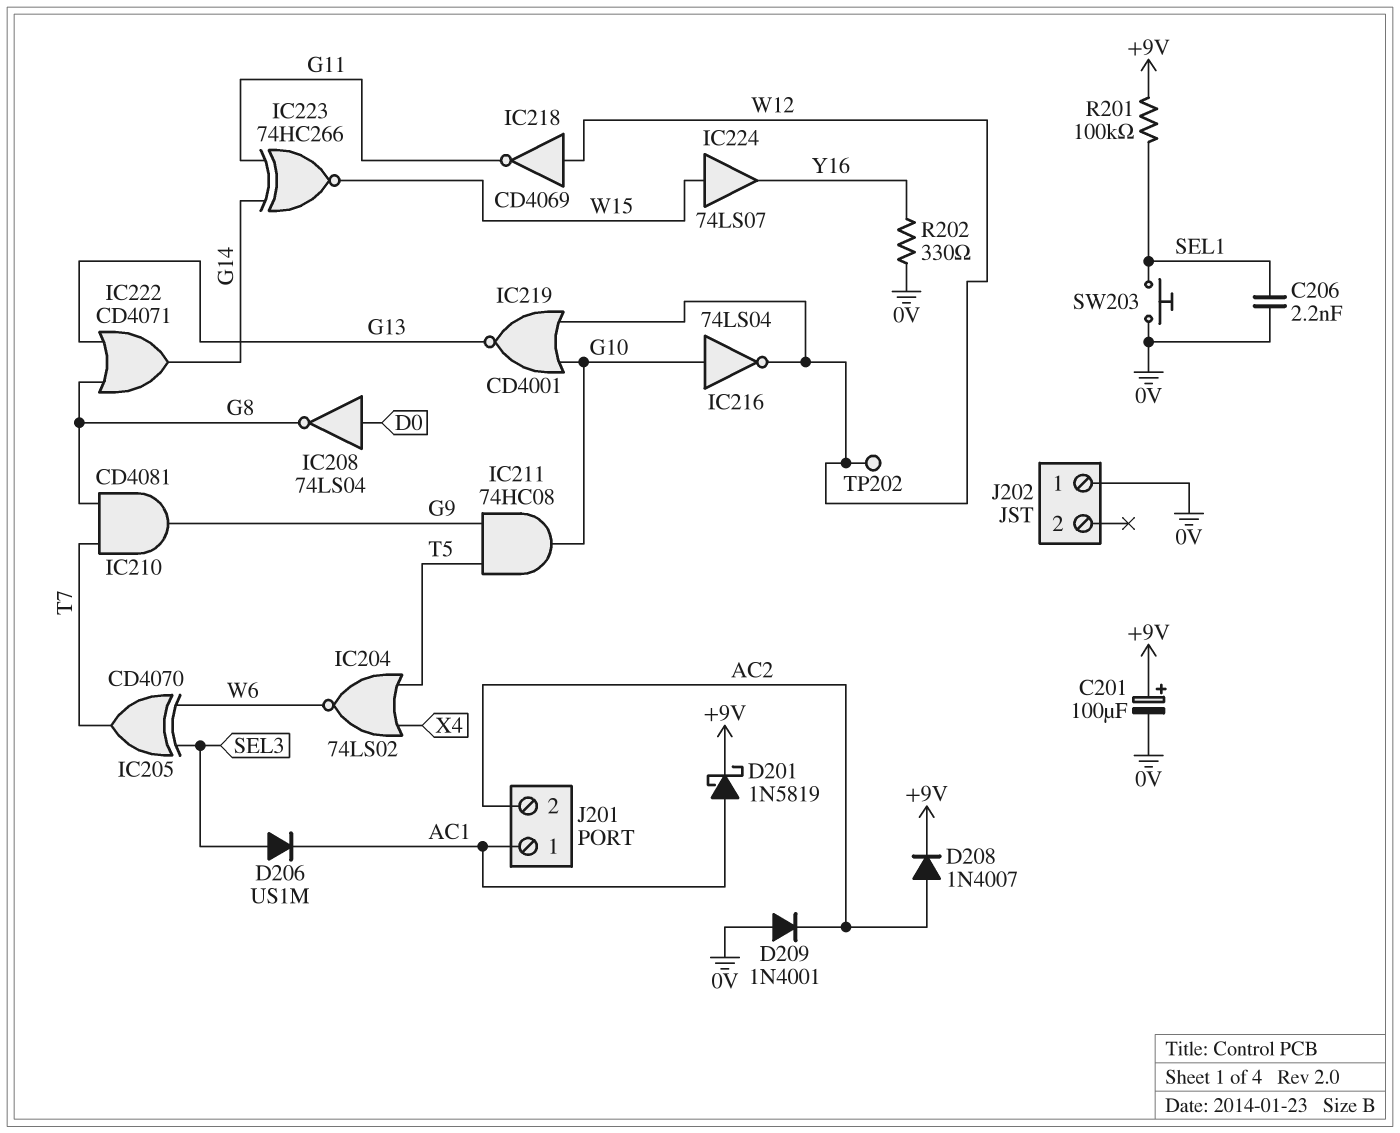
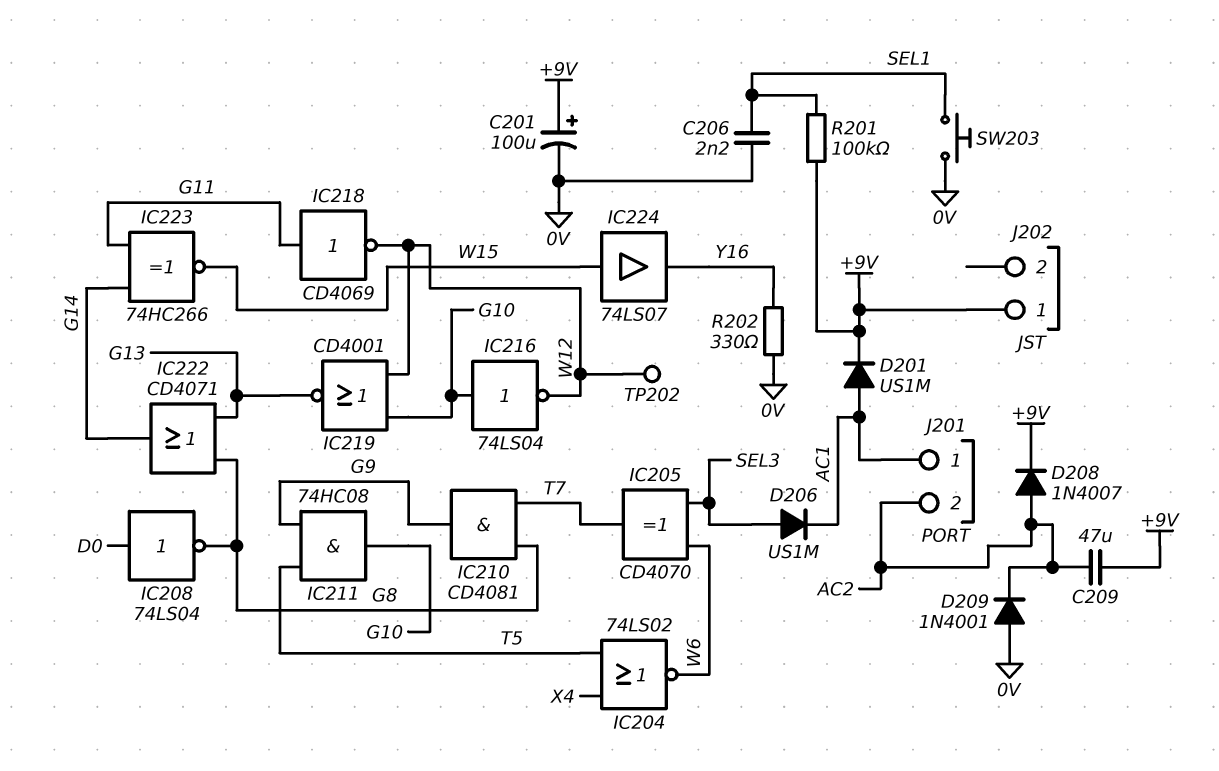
C209: none -> 47uF (+9V, AC2)
D201: schottky 1N5819 (A AC1, K +9V) -> diode US1M (A AC1, K +9V)
IC218: NOT CD4069 (in W12, out G11) -> NOT CD4069 (in G11, out W12)
J202 pin 1: 0V -> +9V

